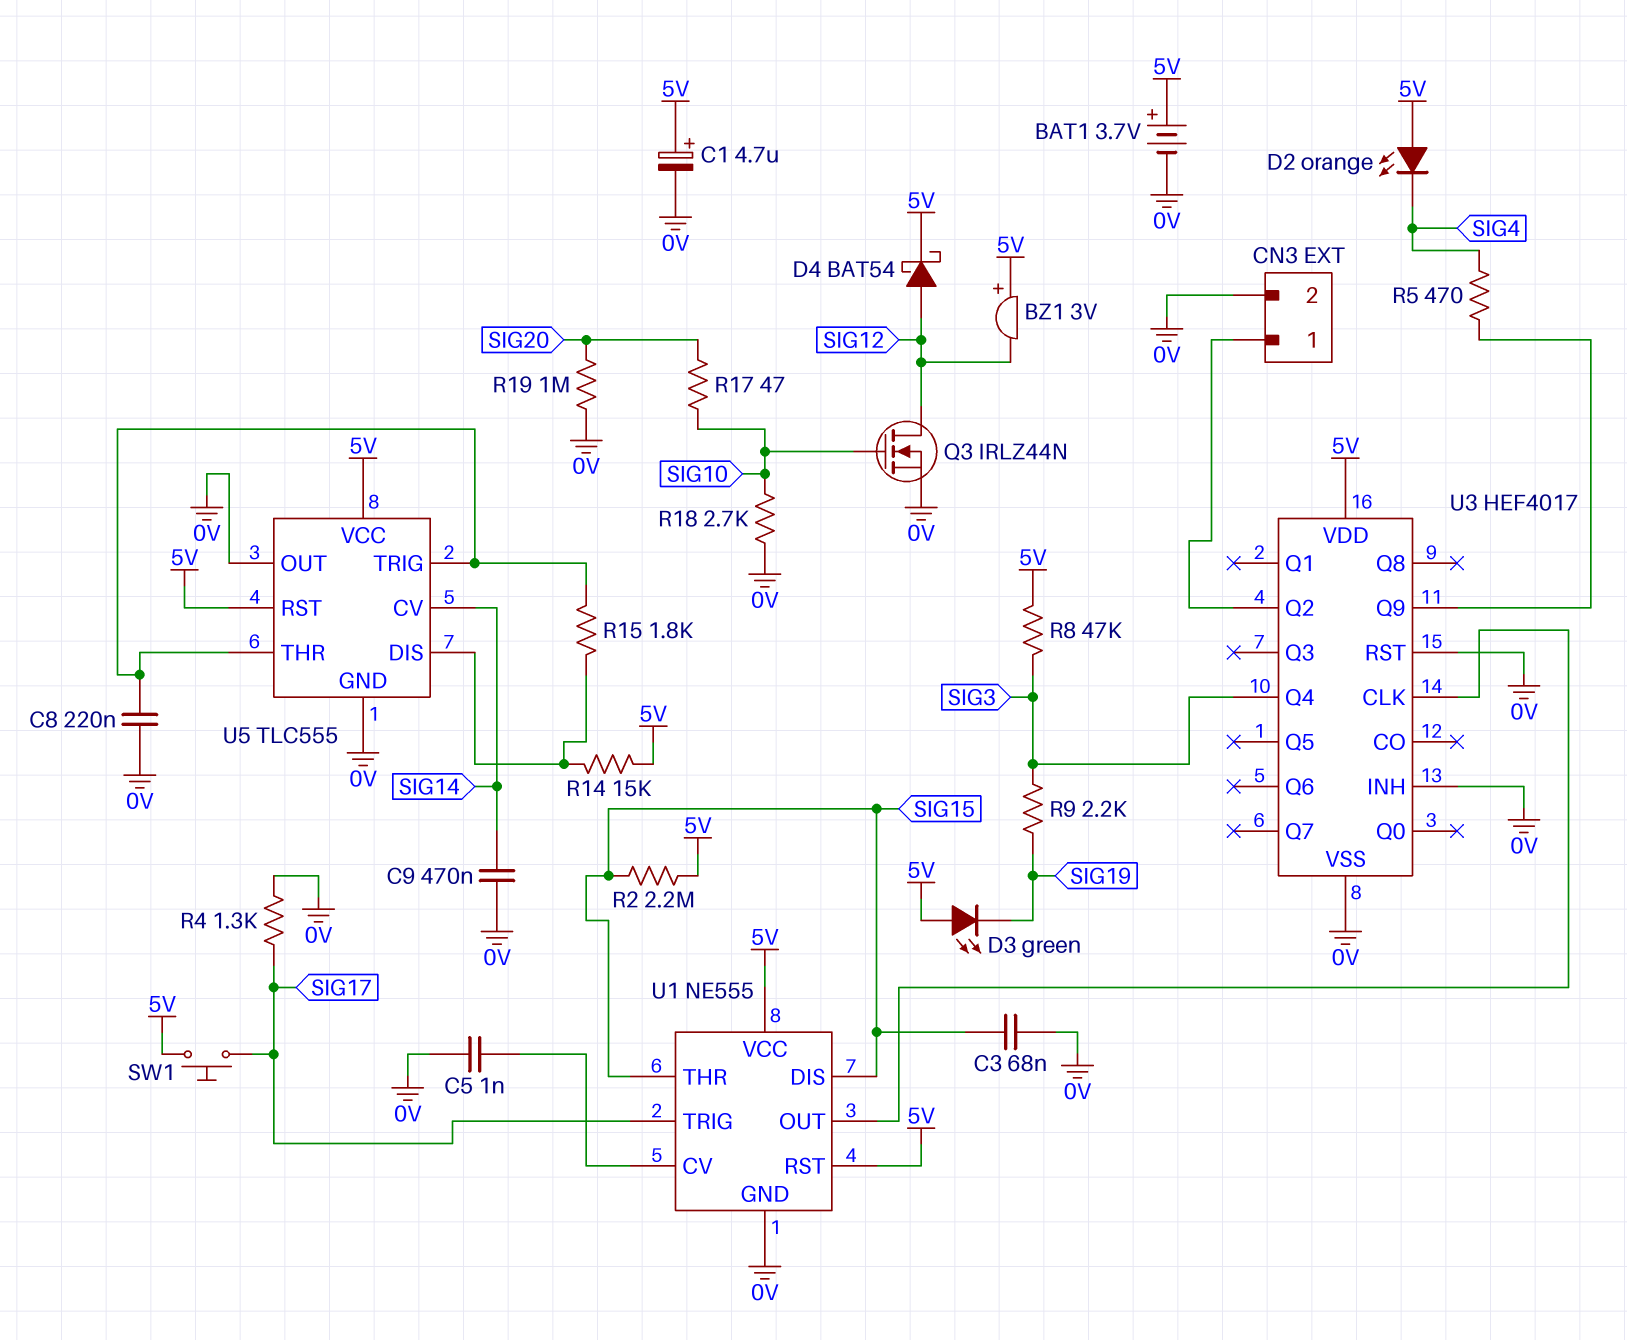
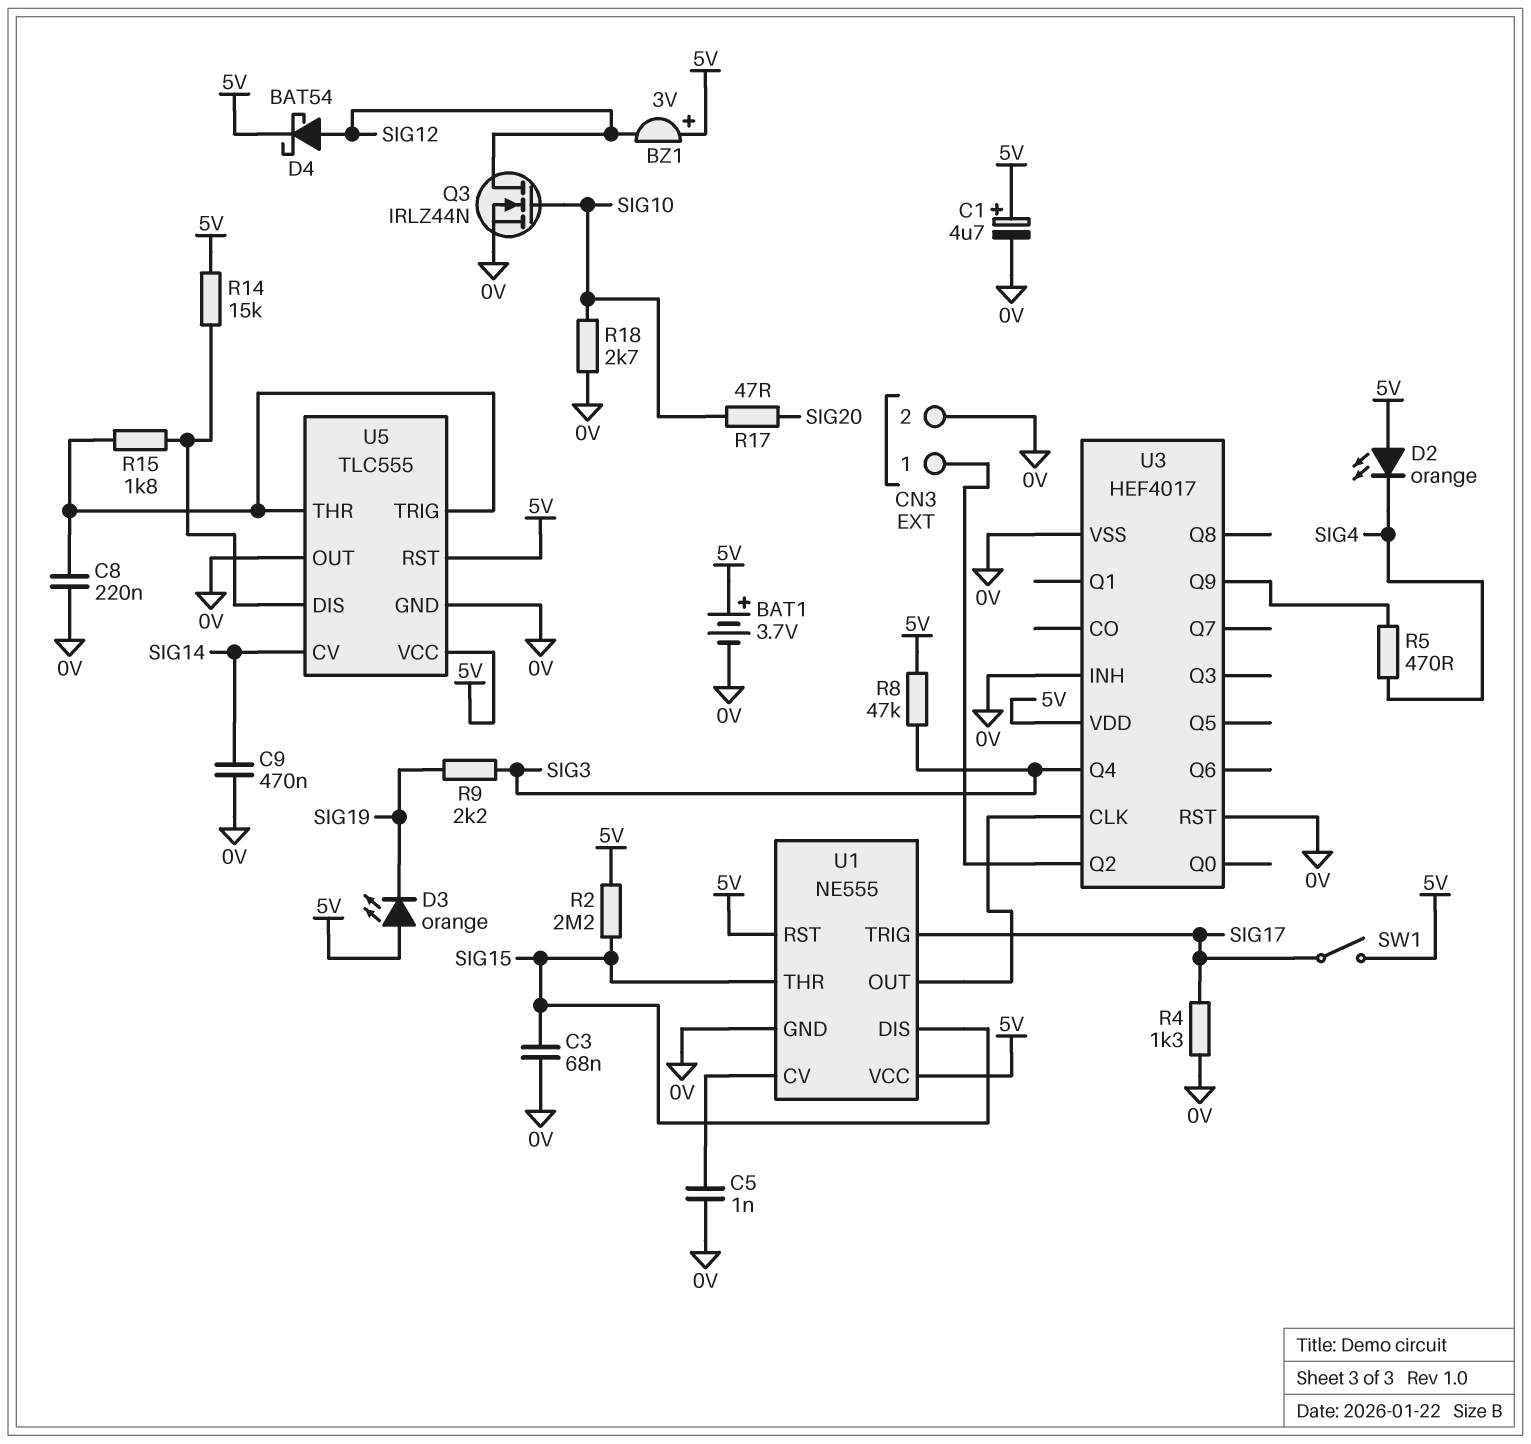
D3: LED green (A 5V, K SIG19) -> LED orange (A 5V, K SIG19)
R19: 1M (0V, SIG20) -> none
SW1: button (5V, SIG17) -> switch (5V, SIG17)

